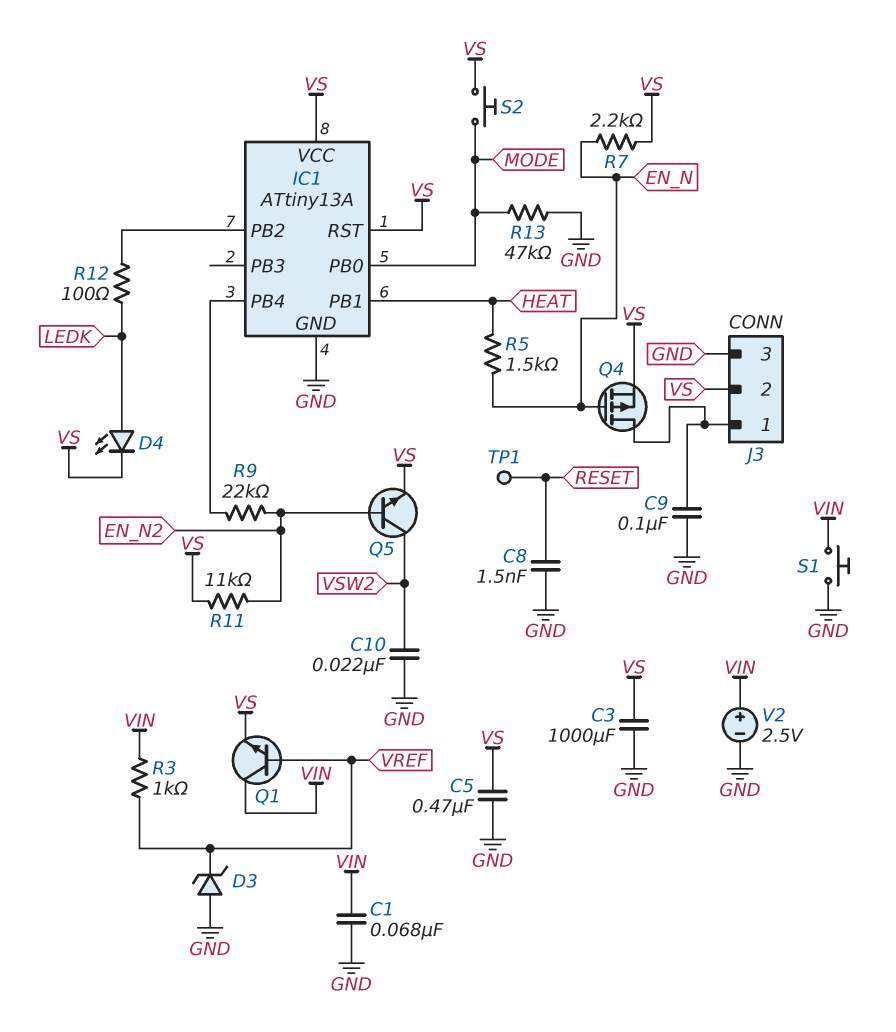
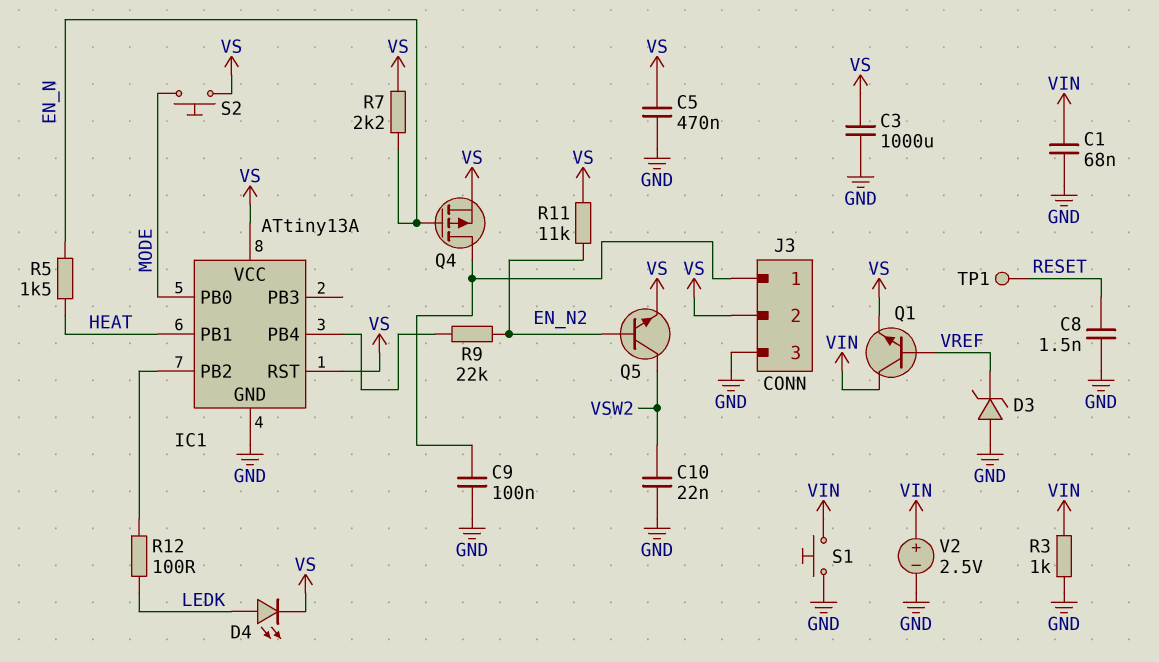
R3: 1k (VIN, VREF) -> 1k (GND, VIN)
R13: 47k (GND, MODE) -> none

